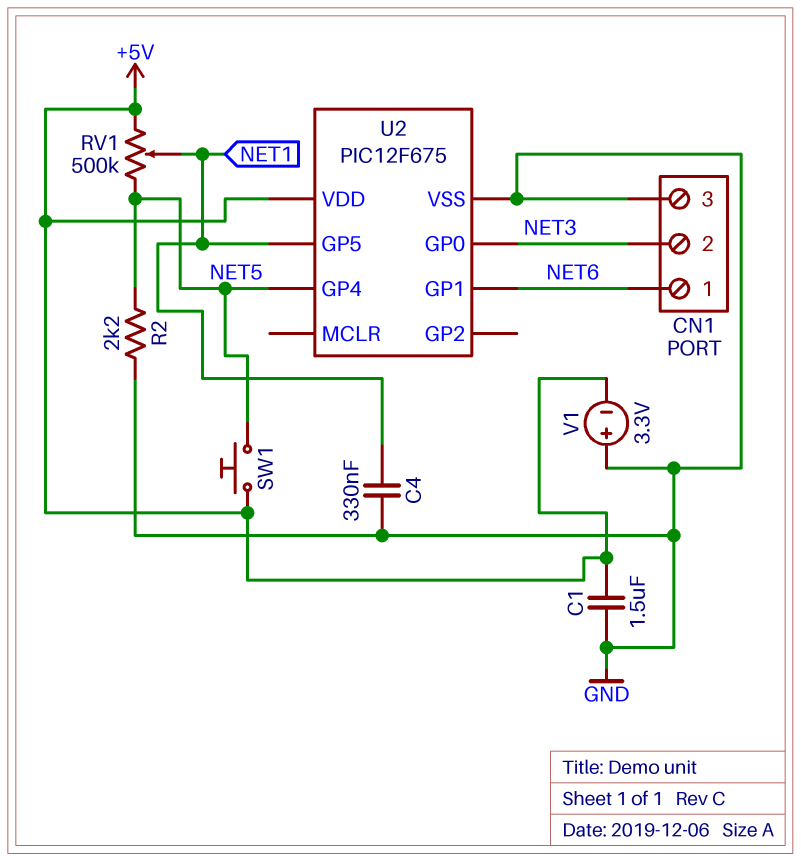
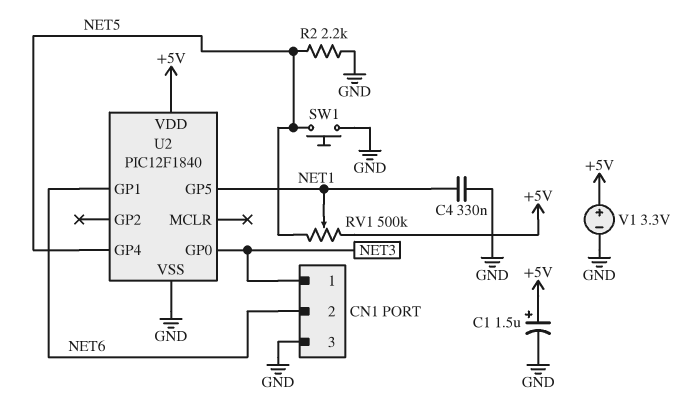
C1: 1.5uF (+5V, GND) -> 1.5uF (plus +5V, minus GND)
CN1 pin 1: NET6 -> NET3
CN1 pin 2: NET3 -> NET6
SW1: button (+5V, NET5) -> button (GND, NET5)
U2: PIC12F675 -> PIC12F1840
V1: 3.3V (plus GND, minus +5V) -> 3.3V (plus +5V, minus GND)

